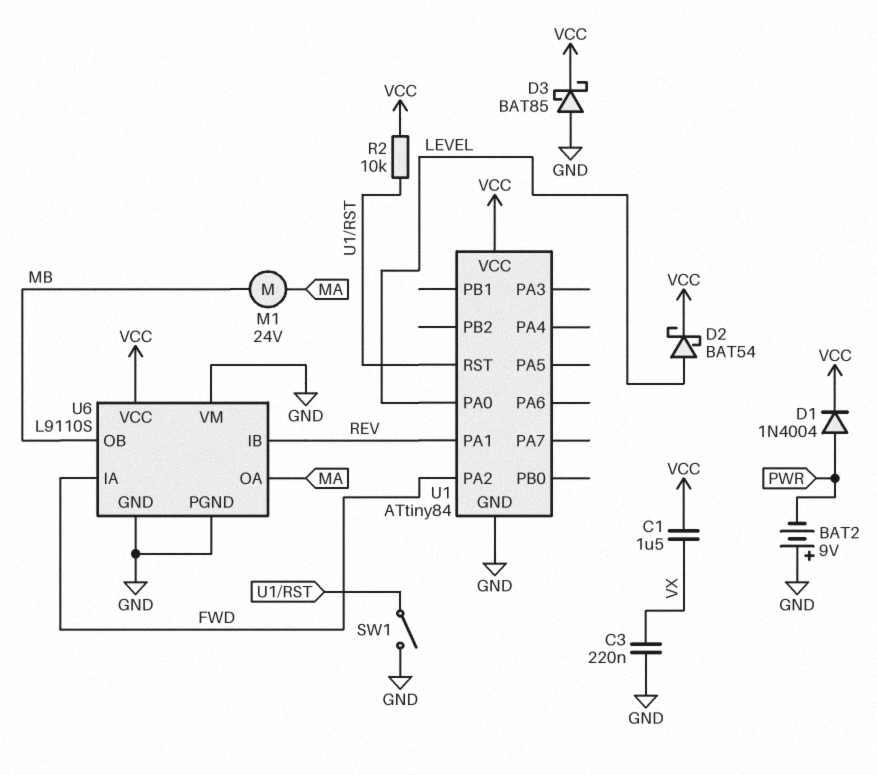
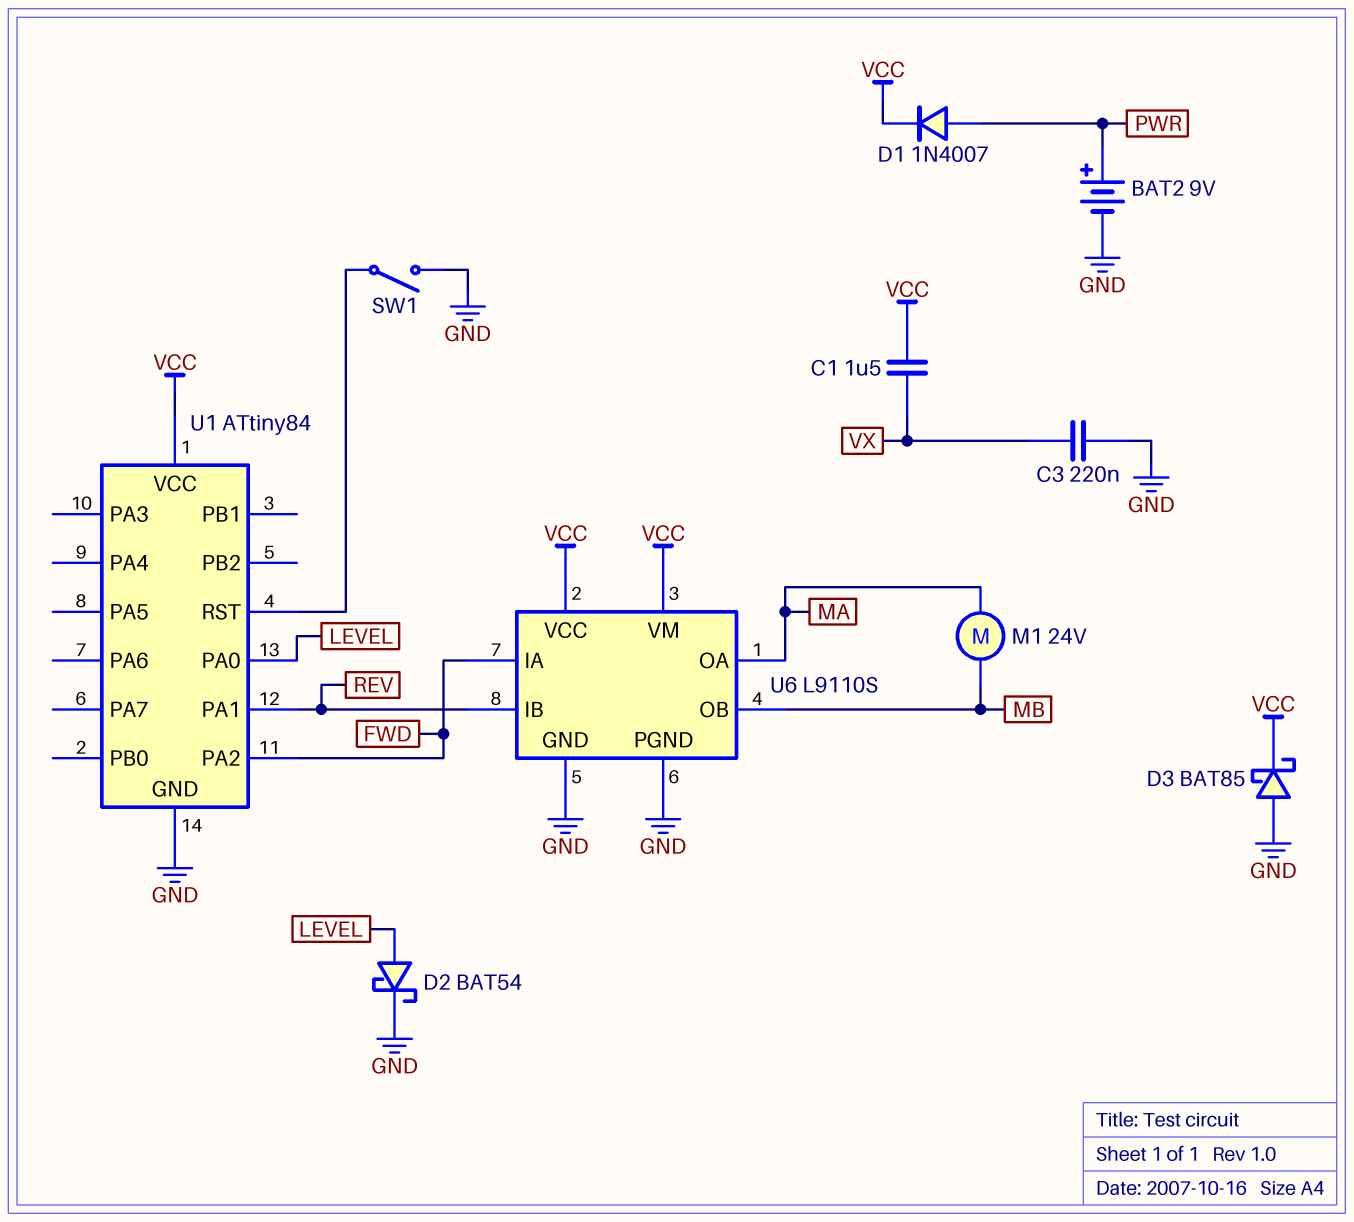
BAT2: 9V (plus GND, minus PWR) -> 9V (plus PWR, minus GND)
D1: diode 1N4004 (A PWR, K VCC) -> diode 1N4007 (A PWR, K VCC)
D2: schottky BAT54 (A LEVEL, K VCC) -> schottky BAT54 (A LEVEL, K GND)
R2: 10k (U1/RST, VCC) -> none
U6 pin VM: GND -> VCC

